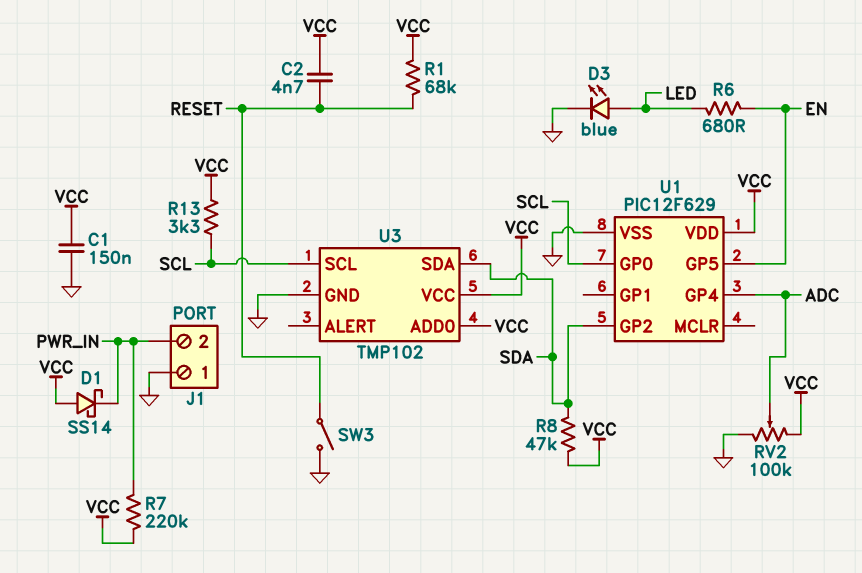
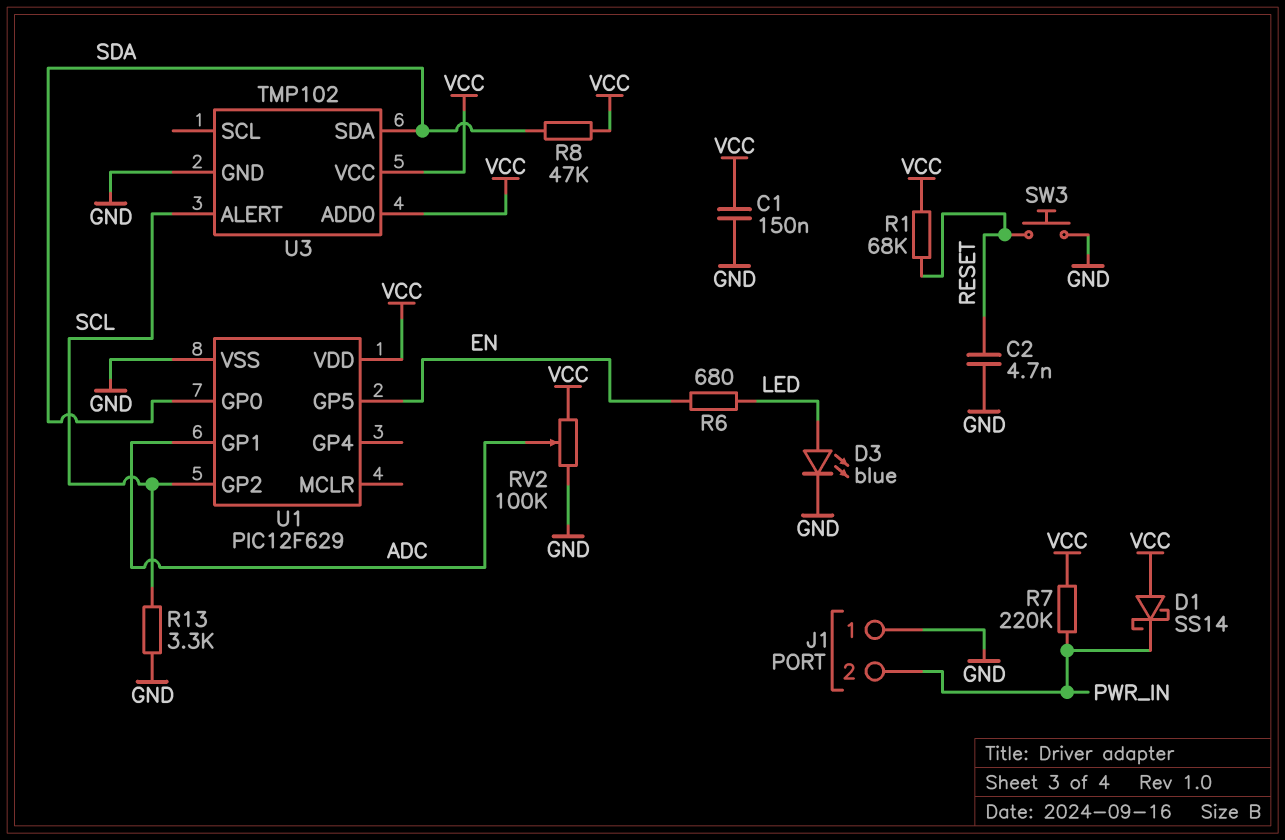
C2: 4.7nF (RESET, VCC) -> 4.7nF (GND, RESET)
R13: 3.3k (SCL, VCC) -> 3.3k (GND, SCL)
SW3: switch (GND, RESET) -> button (GND, RESET)
U1 pin GP0: SCL -> SDA
U1 pin GP1: none -> ADC
U1 pin GP2: SDA -> SCL
U1 pin GP4: ADC -> none
U3 pin ALERT: none -> SCL
U3 pin SCL: SCL -> none

